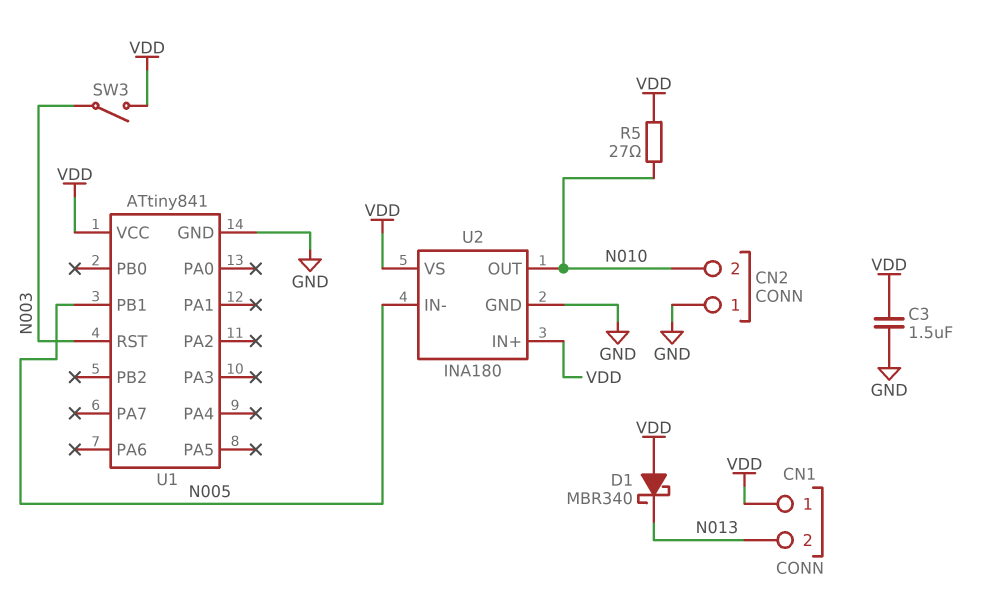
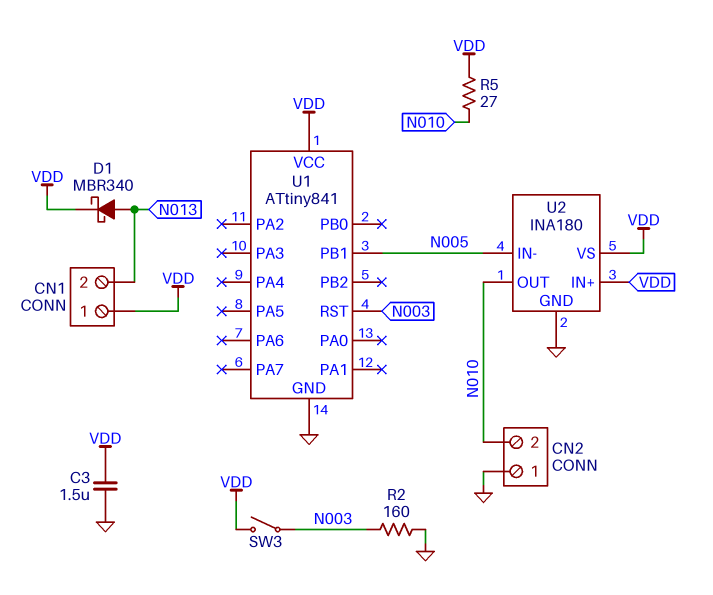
D1: schottky MBR340 (A VDD, K N013) -> schottky MBR340 (A N013, K VDD)
R2: none -> 160 (GND, N003)

